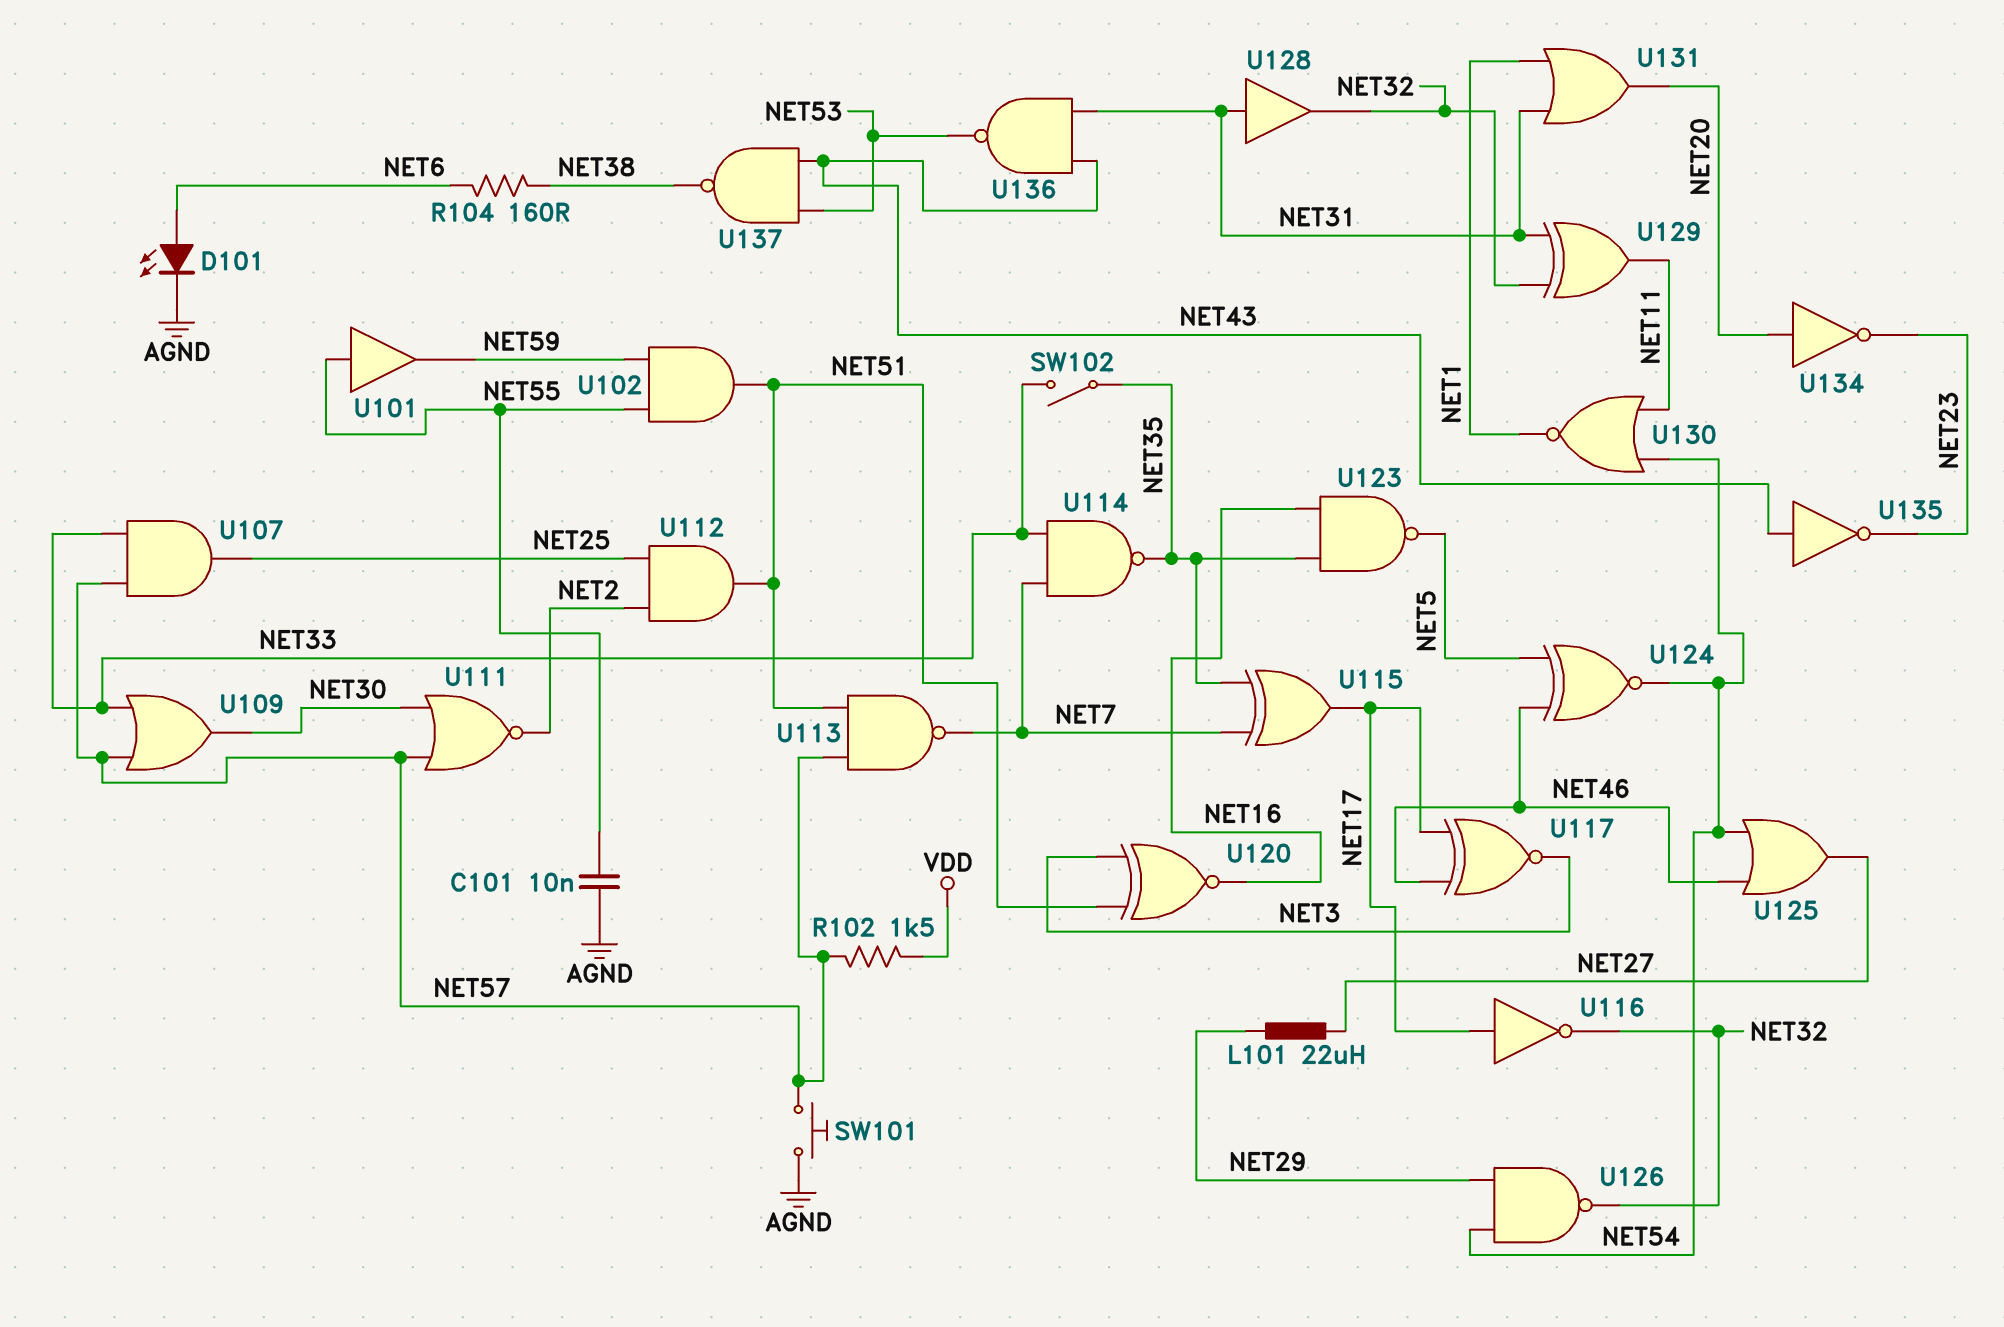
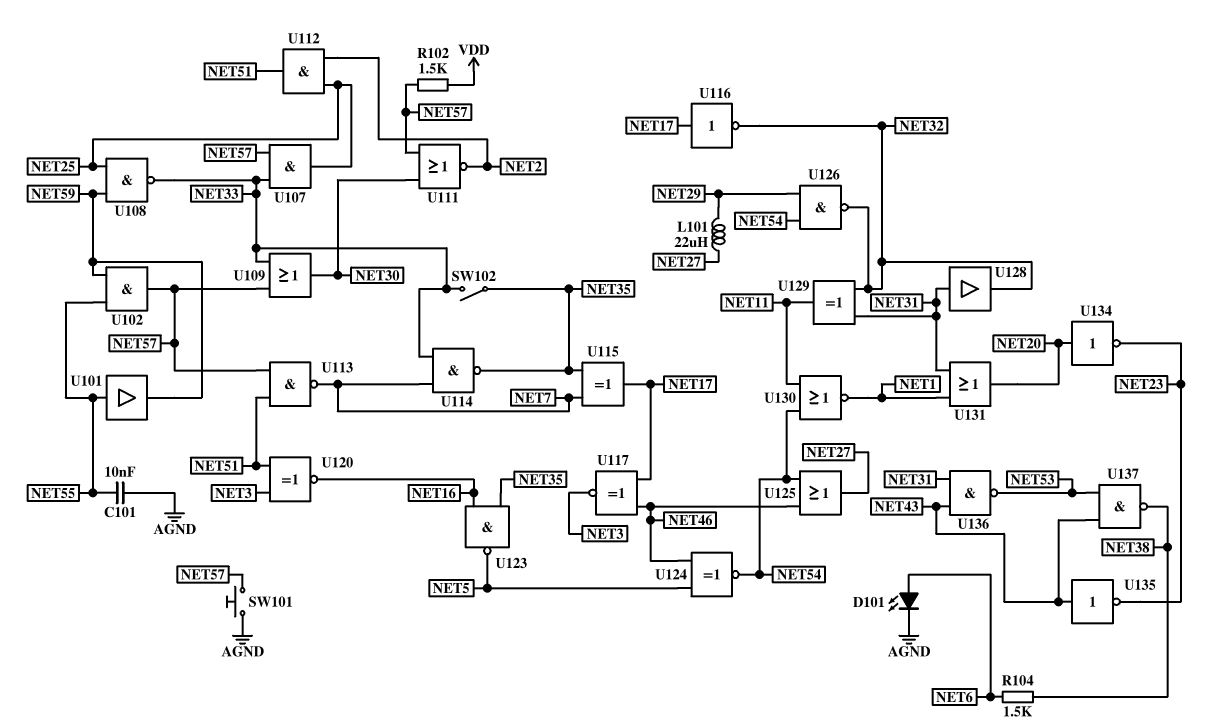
R104: 160 (NET6, NET38) -> 1.5k (NET6, NET38)
U102: AND (in NET55, in NET59, out NET51) -> AND (in NET55, in NET59, out NET57)
U108: none -> NAND (in NET25, in NET59, out NET33)

